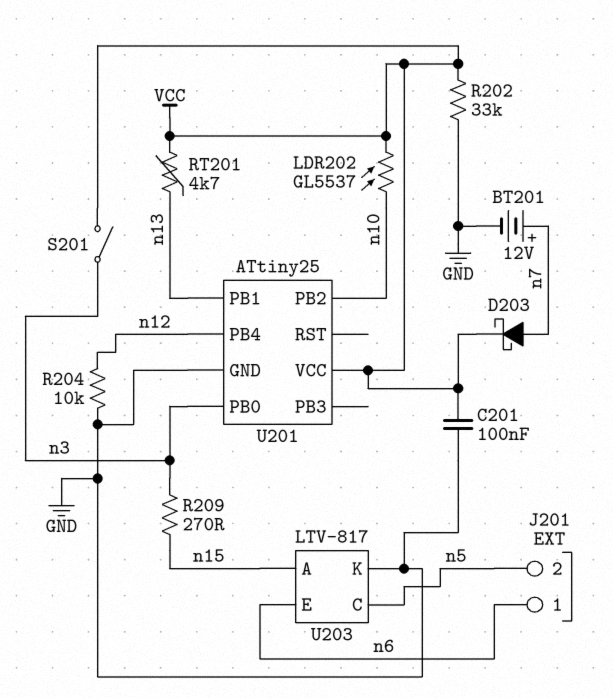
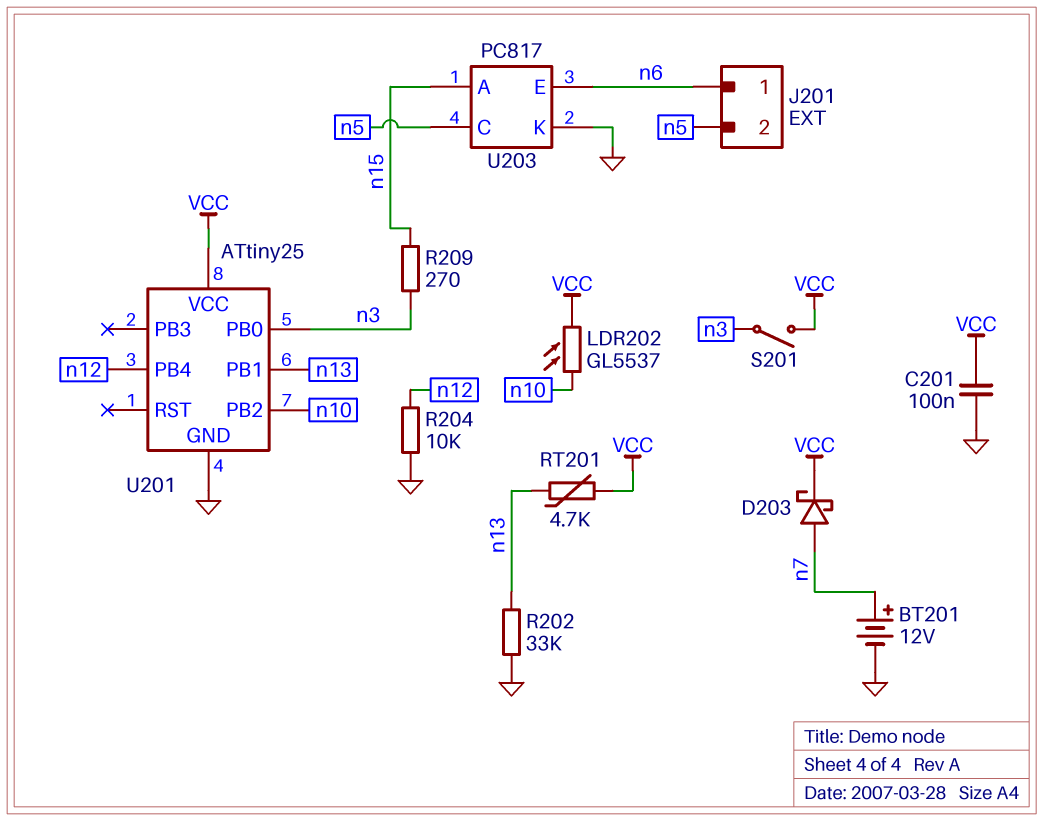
R202: 33k (GND, VCC) -> 33k (GND, n13)
U203: LTV-817 -> PC817

